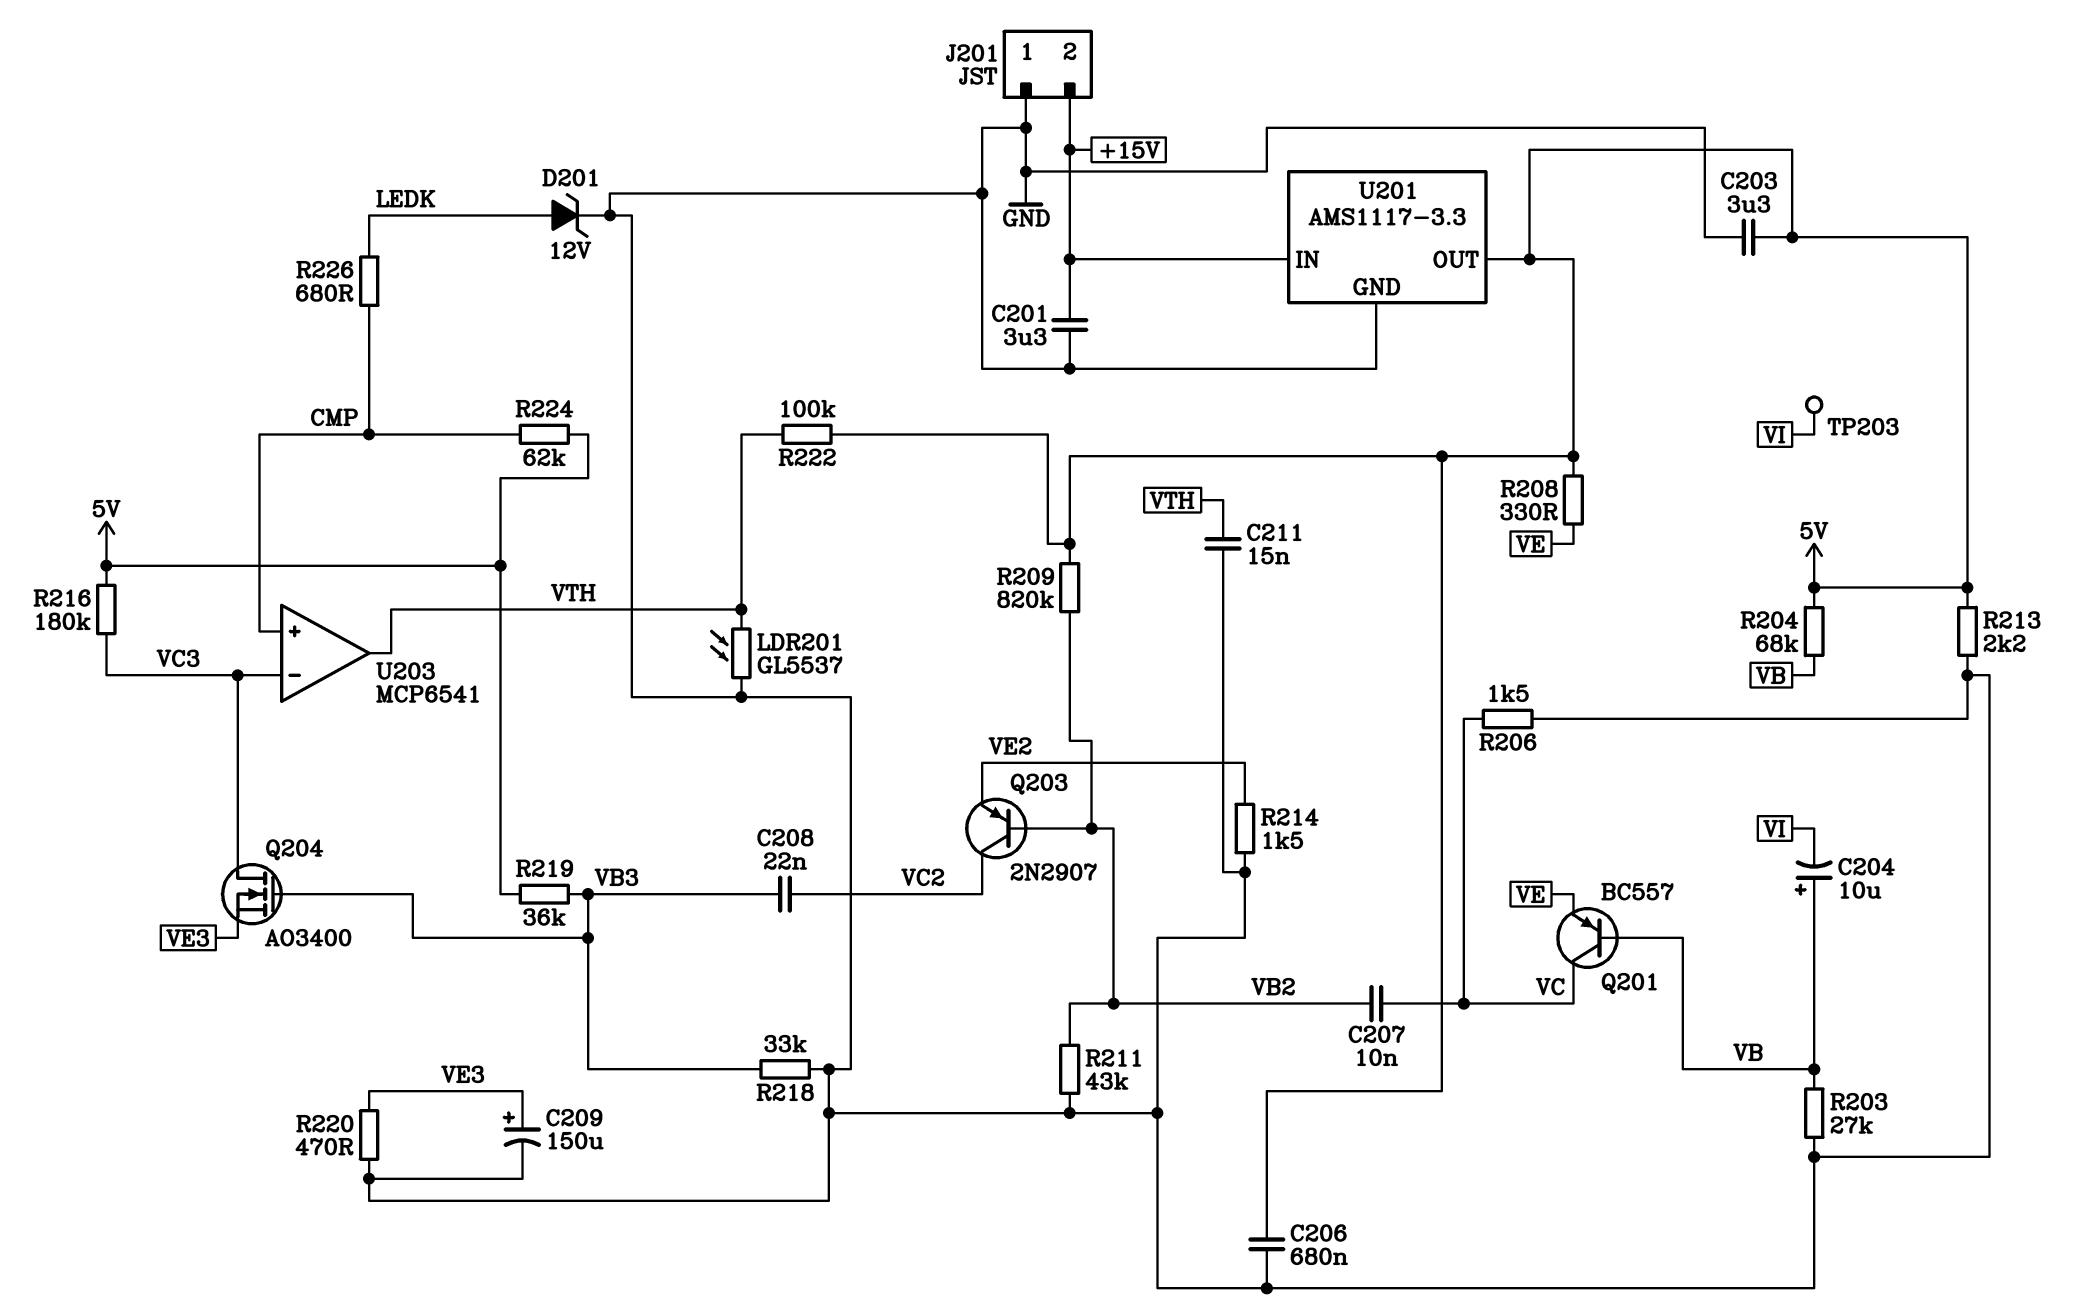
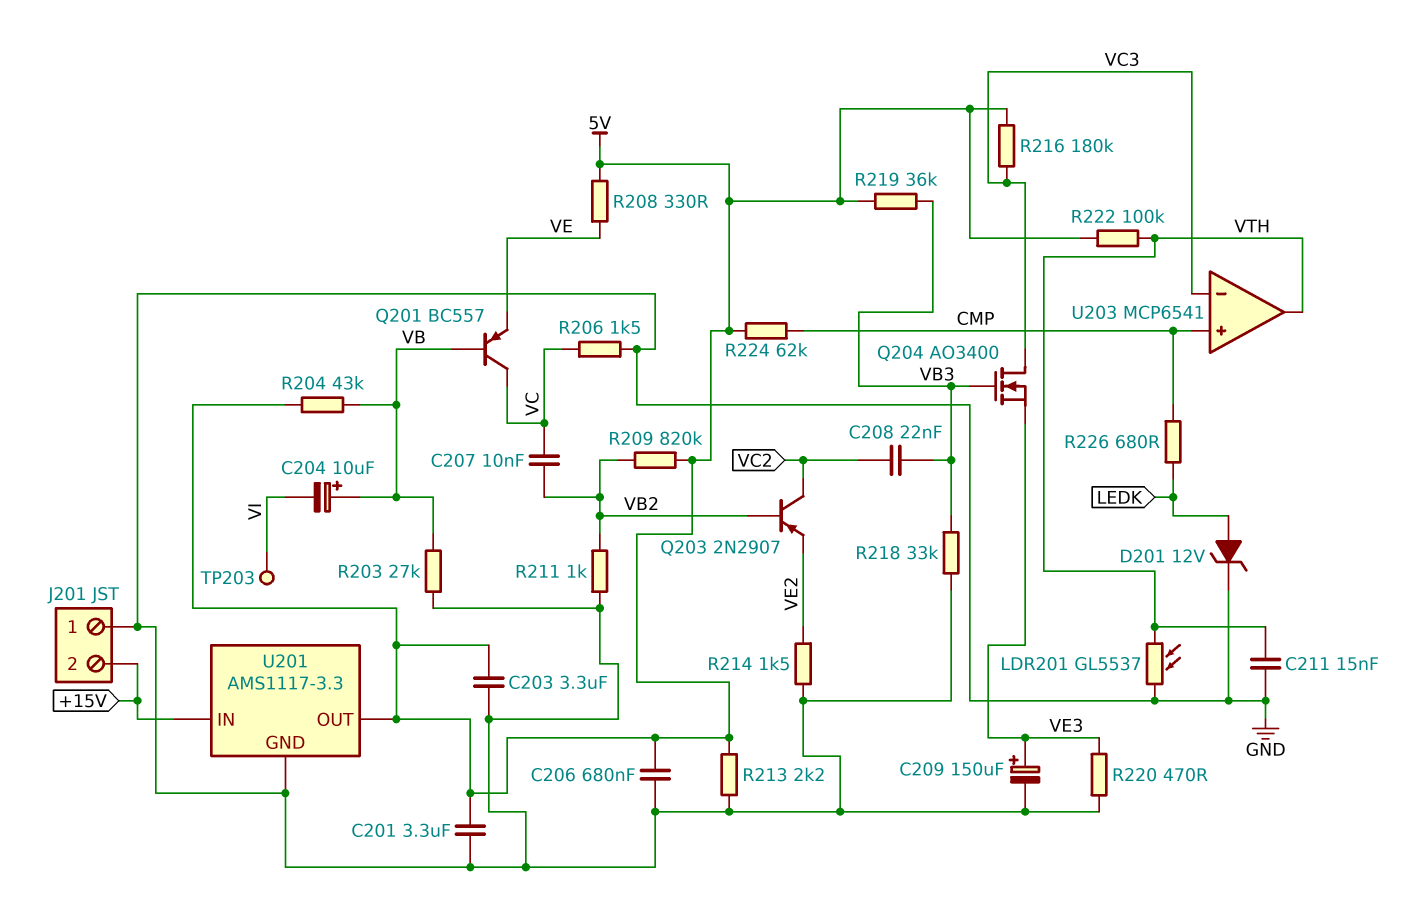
C201: 3.3uF (+15V, GND) -> 3.3uF (5V, GND)
R204: 68k (5V, VB) -> 43k (5V, VB)
R211: 43k (GND, VB2) -> 1k (GND, VB2)

